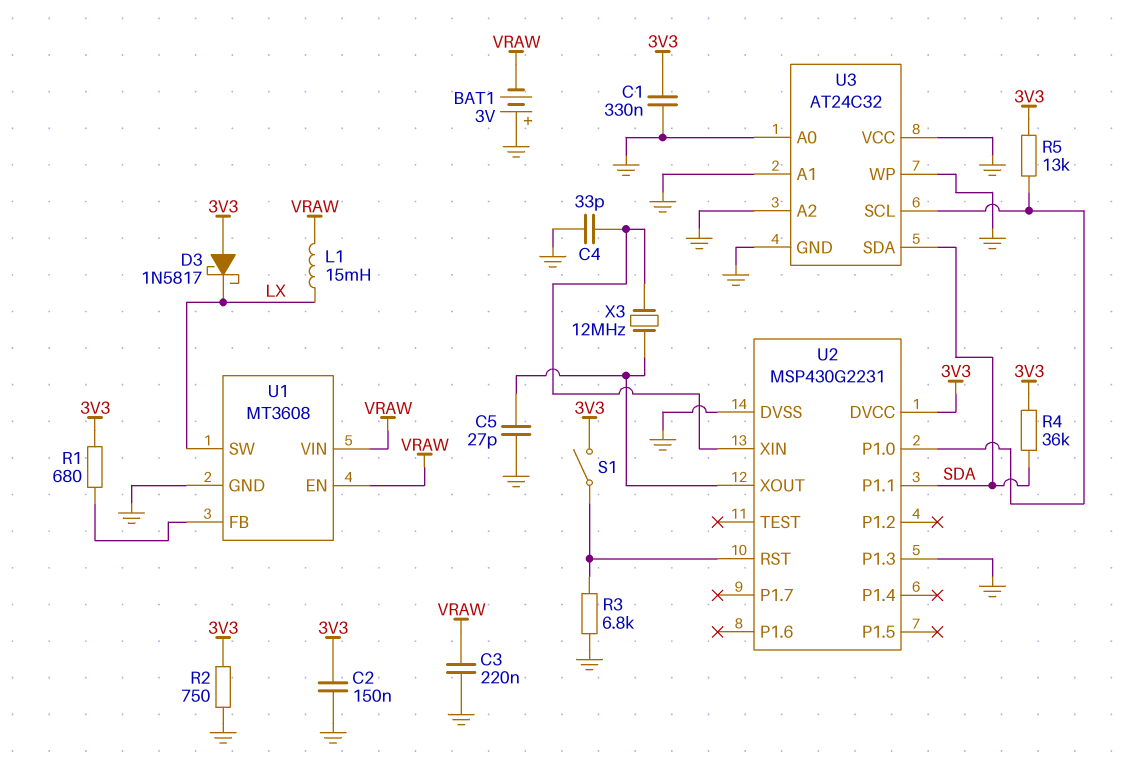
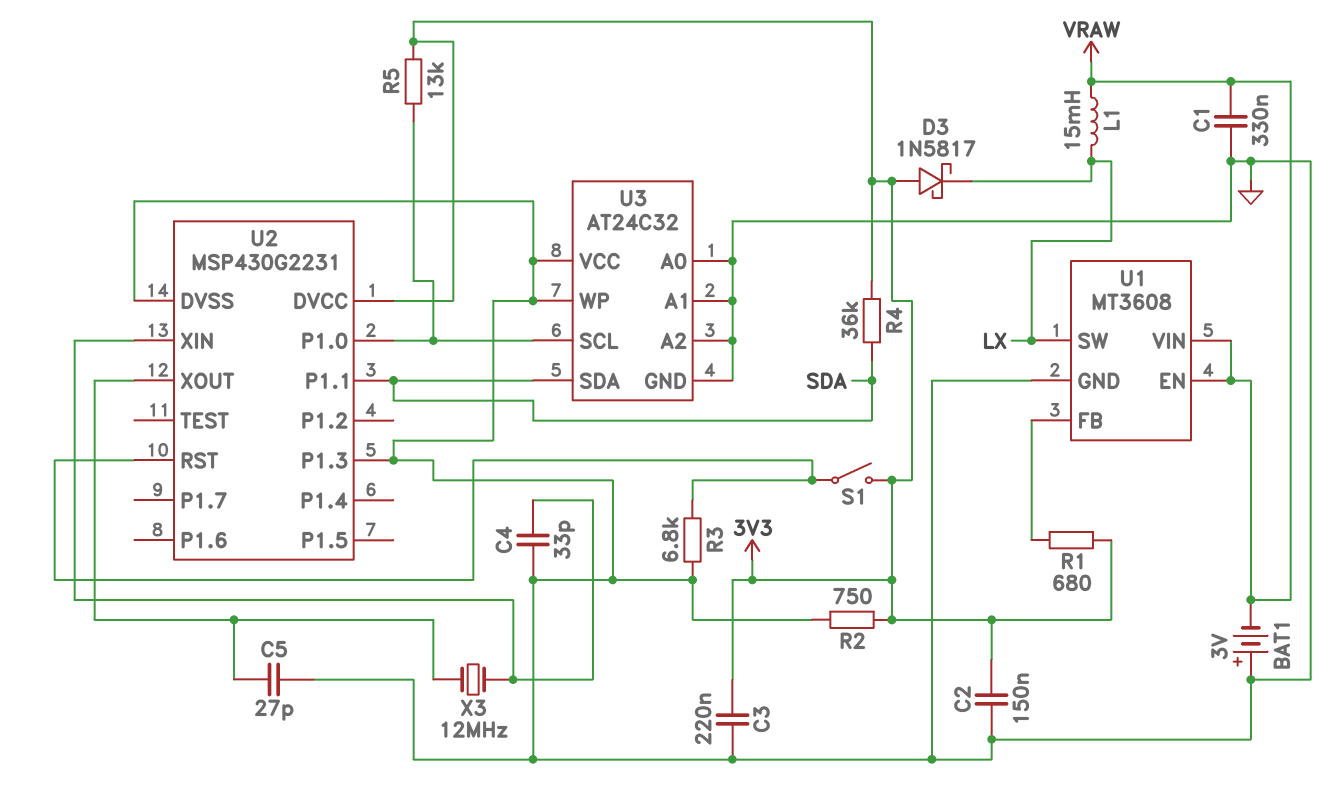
C1: 330nF (3V3, GND) -> 330nF (GND, VRAW)
C3: 220nF (GND, VRAW) -> 220nF (3V3, GND)

